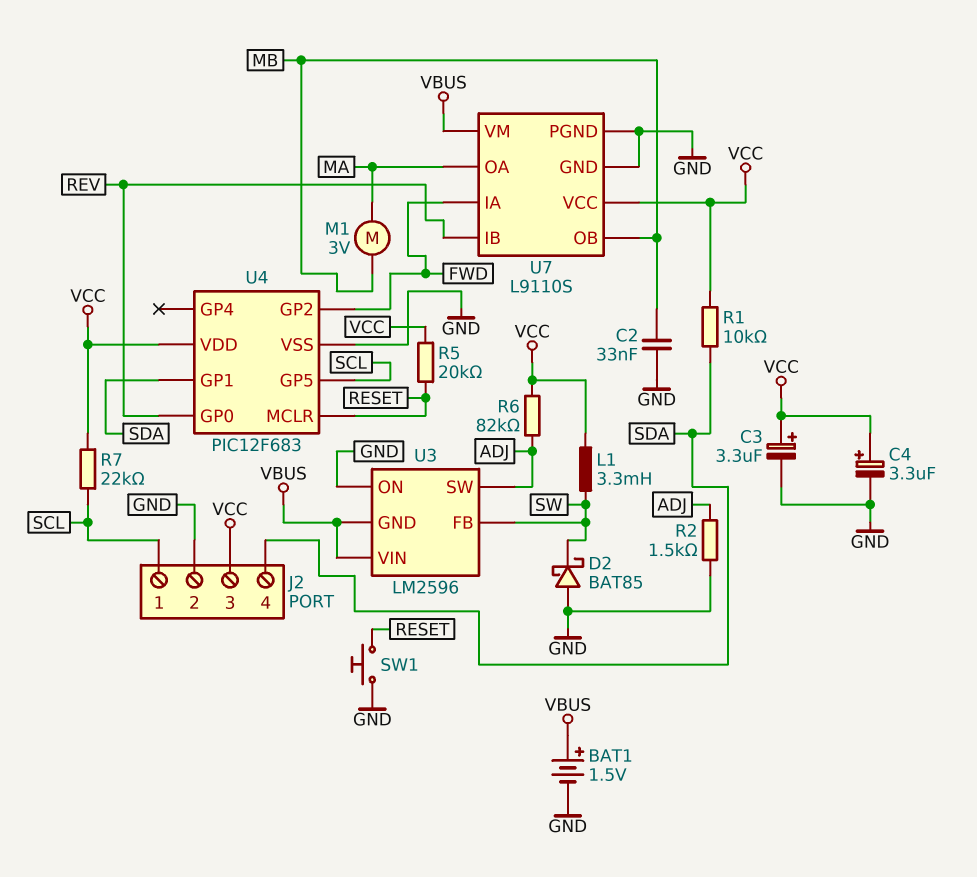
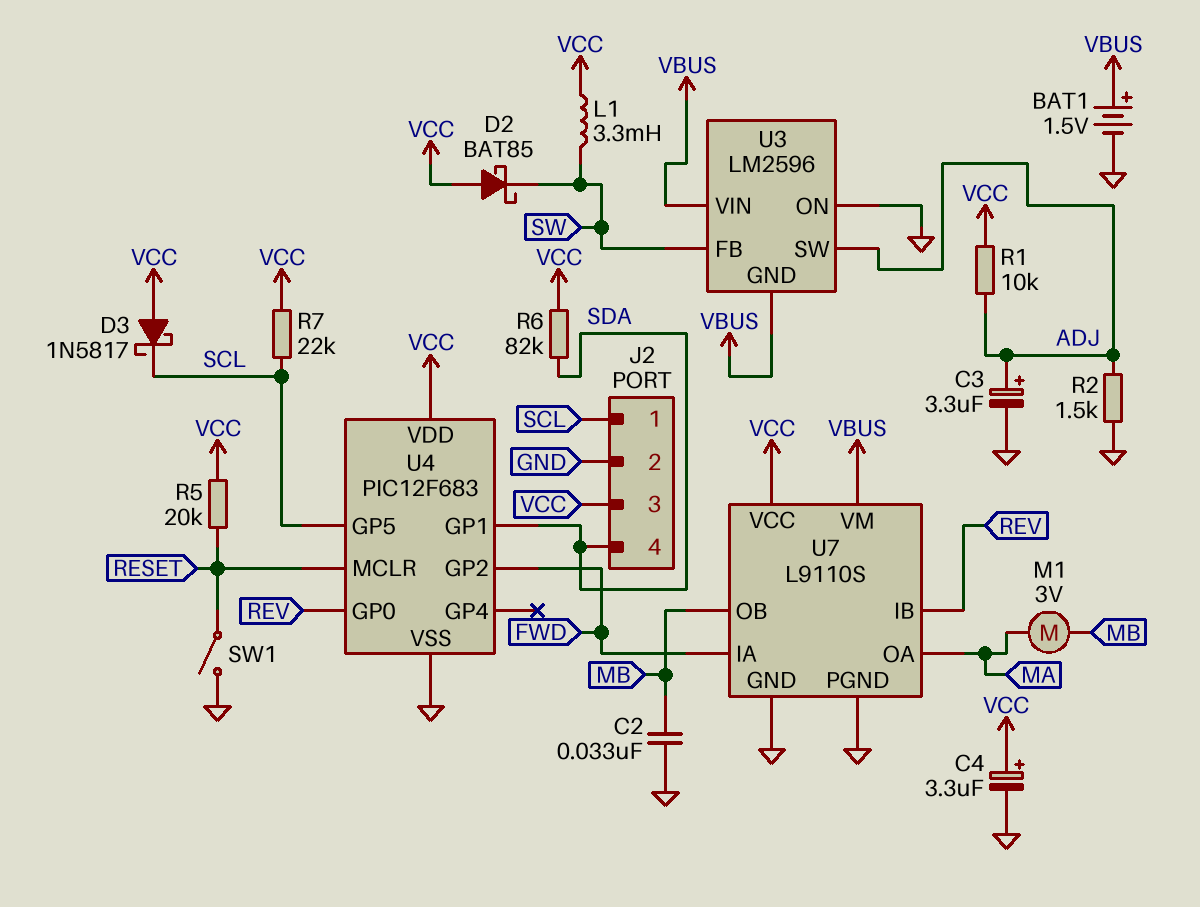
C3: 3.3uF (plus VCC, minus GND) -> 3.3uF (plus ADJ, minus GND)
D2: schottky BAT85 (A GND, K SW) -> schottky BAT85 (A VCC, K SW)
D3: none -> schottky 1N5817 (A VCC, K SCL)
R1: 10k (SDA, VCC) -> 10k (ADJ, VCC)
R6: 82k (ADJ, VCC) -> 82k (SDA, VCC)
SW1: button (GND, RESET) -> switch (GND, RESET)

